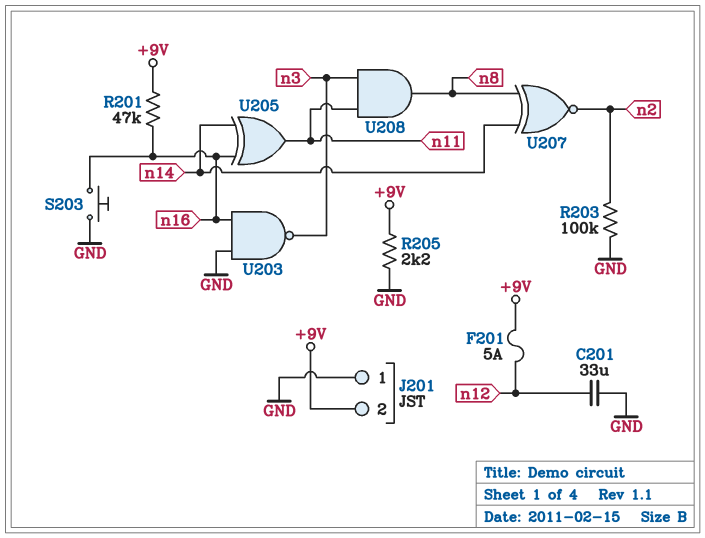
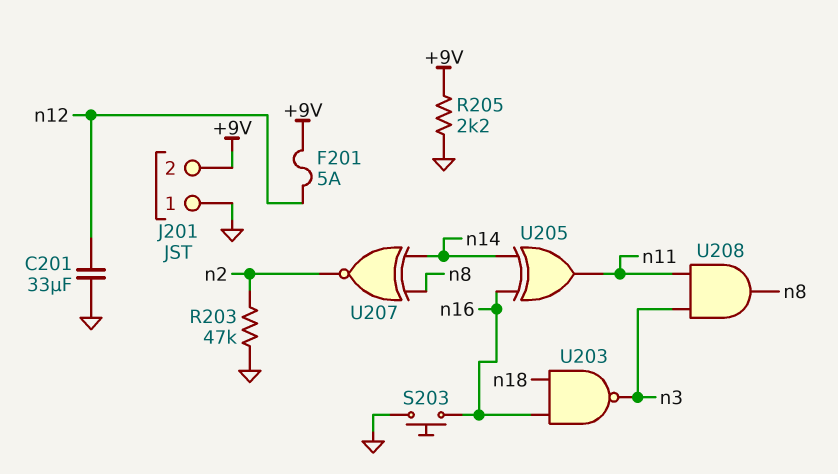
R201: 47k (+9V, n16) -> none
R203: 100k (GND, n2) -> 47k (GND, n2)
U203: NAND (in GND, in n16, out n3) -> NAND (in n16, in n18, out n3)

